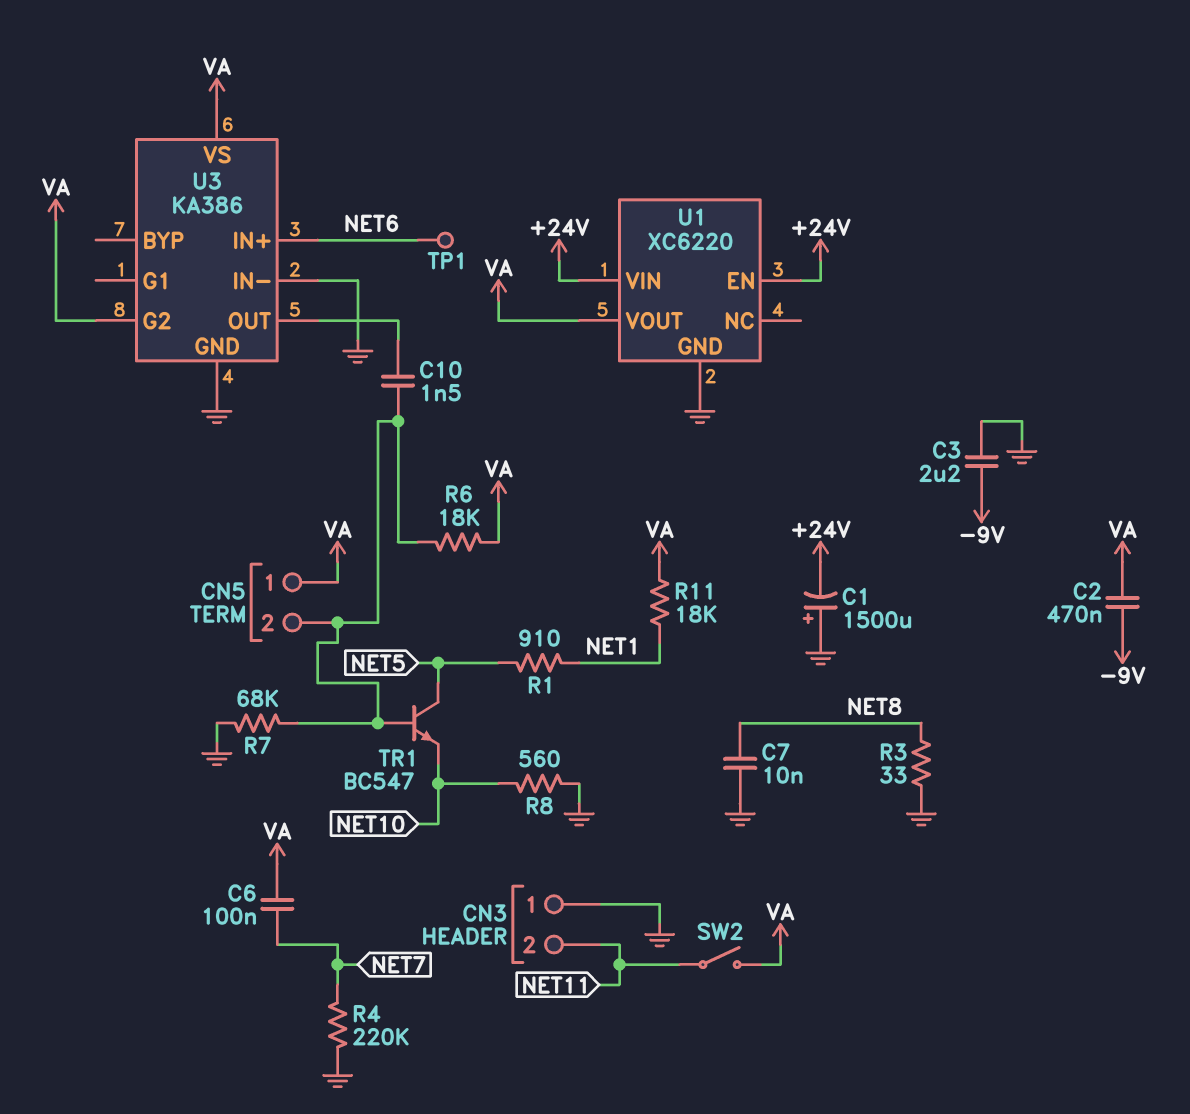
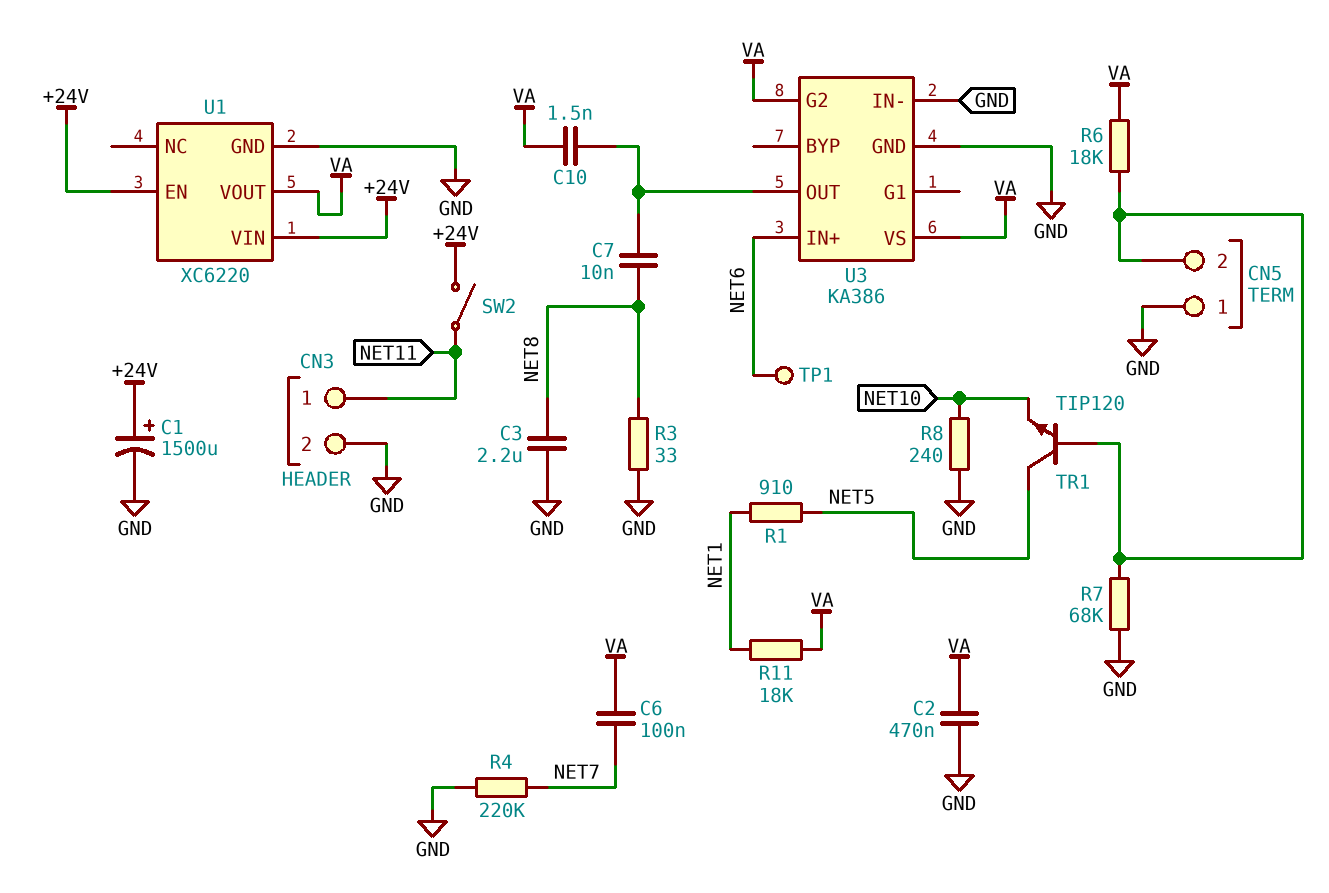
C1: 1500uF (plus GND, minus +24V) -> 1500uF (plus +24V, minus GND)
C2: 470nF (-9V, VA) -> 470nF (GND, VA)
C3: 2.2uF (-9V, GND) -> 2.2uF (GND, NET8)
C7: 10nF (GND, NET8) -> 10nF (NET8, U3/OUT)
C10: 1.5nF (CN5/2, U3/OUT) -> 1.5nF (U3/OUT, VA)
CN3 pin 1: GND -> NET11
CN3 pin 2: NET11 -> GND
CN5 pin 1: VA -> GND
R8: 560 (GND, NET10) -> 240 (GND, NET10)
SW2: switch (NET11, VA) -> switch (+24V, NET11)
TR1: NPN BC547 (B CN5/2, C NET5, E NET10) -> NPN TIP120 (B CN5/2, C NET5, E NET10)

